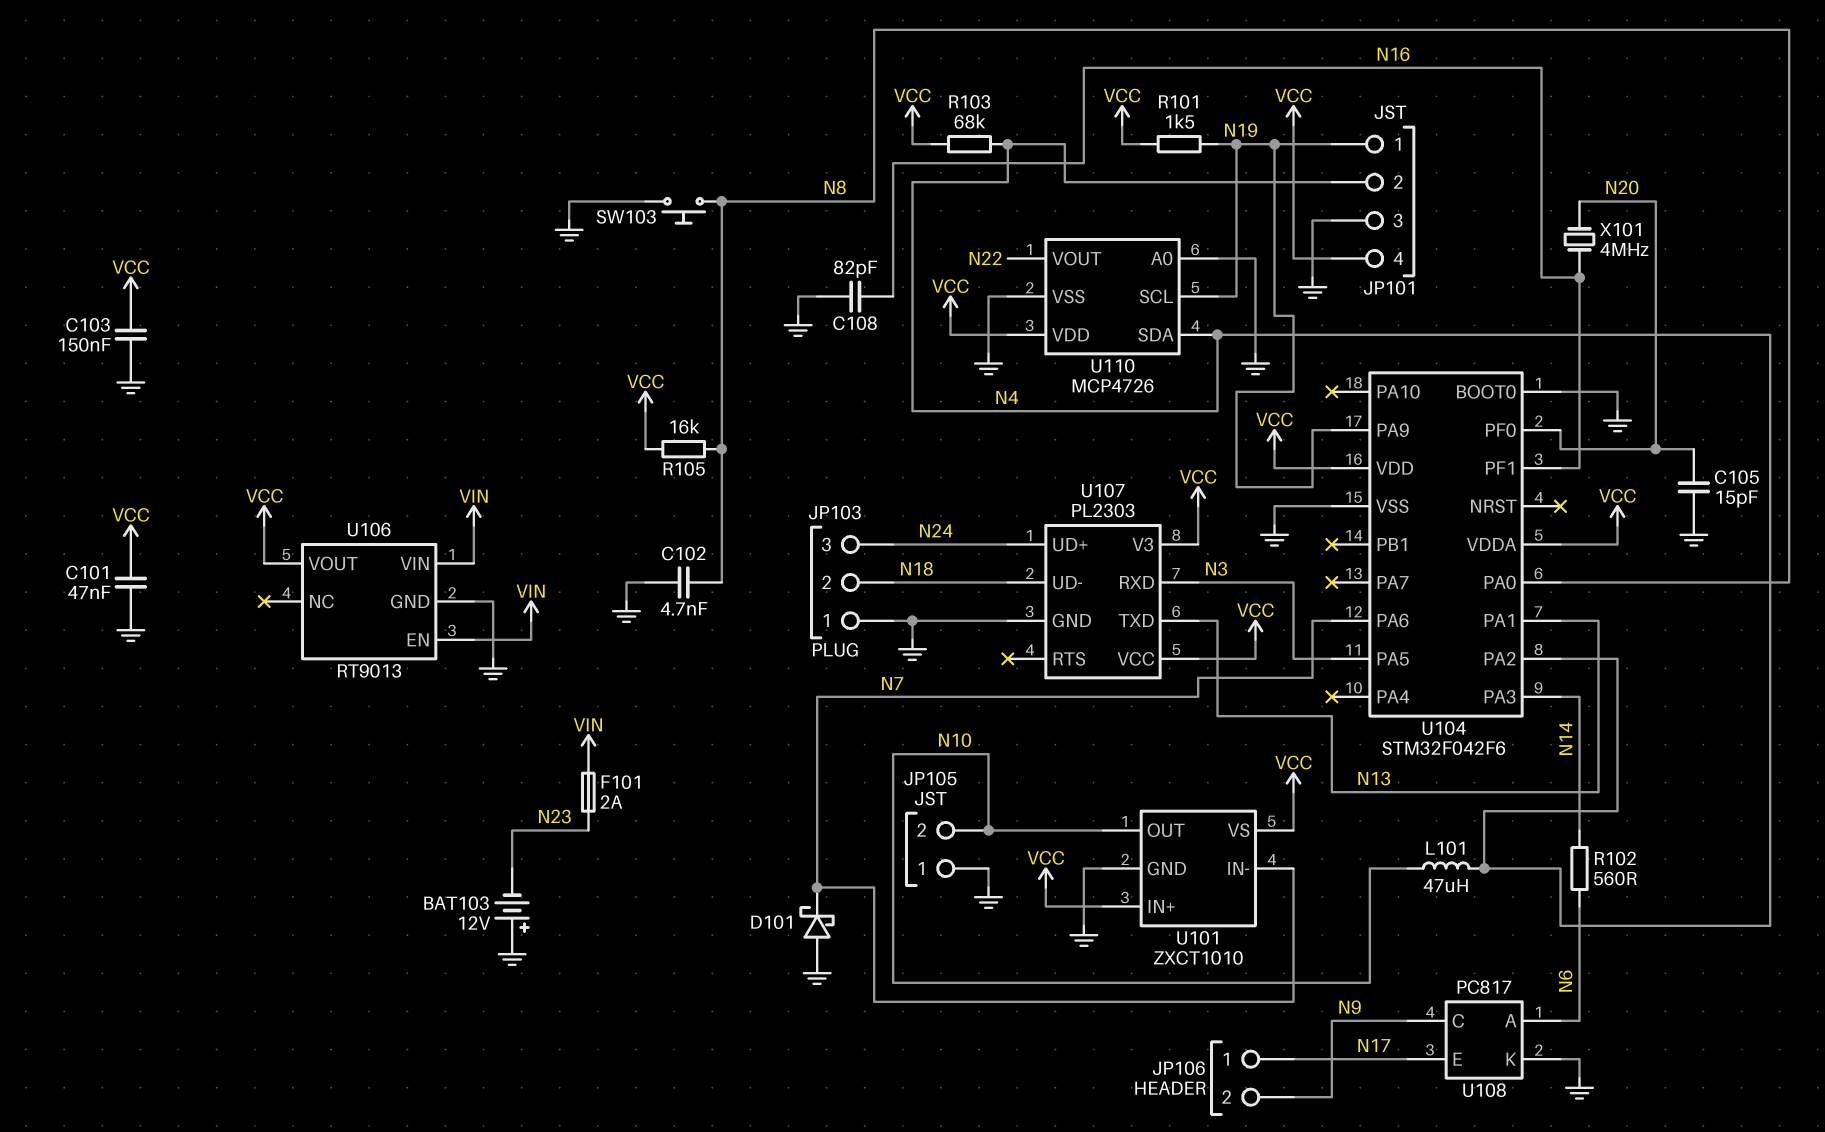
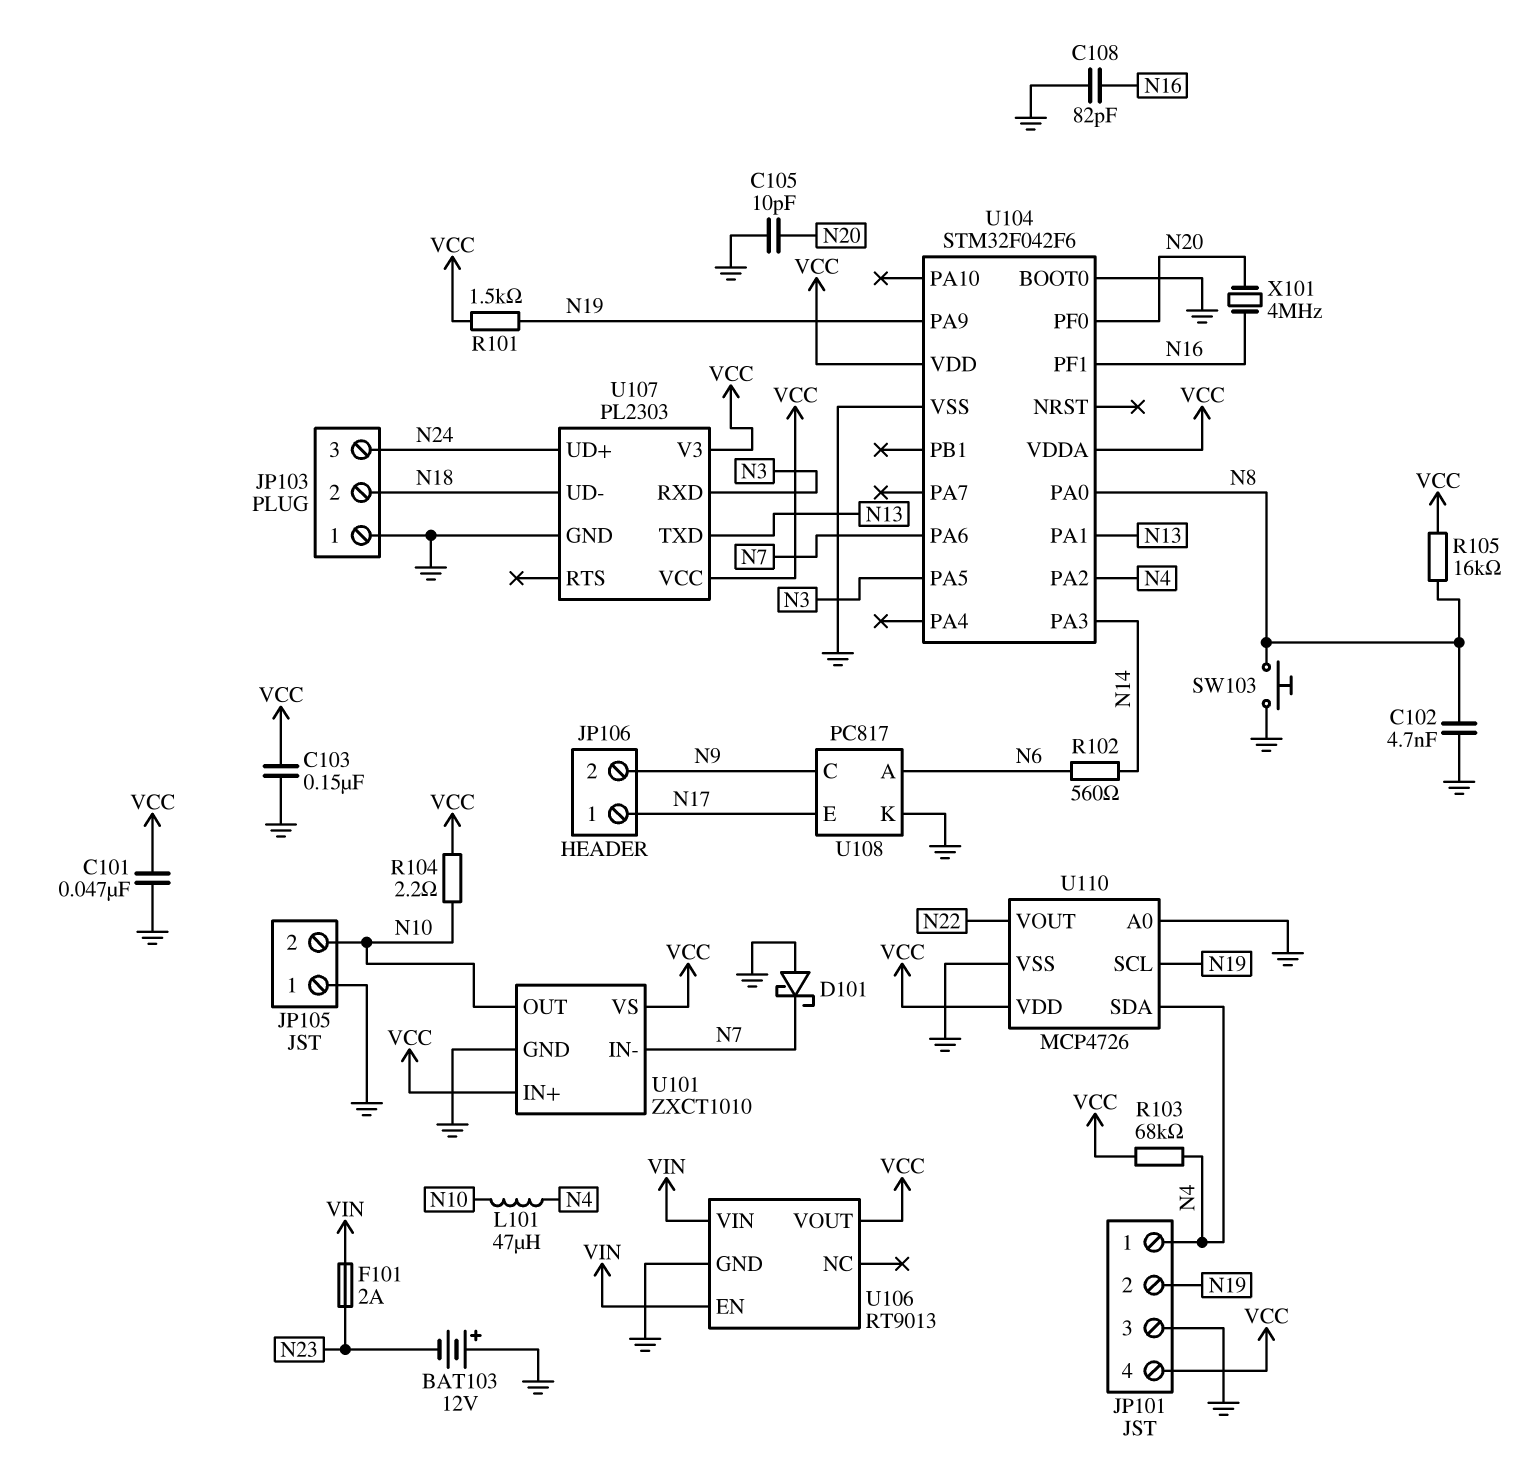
C105: 15pF (GND, N20) -> 10pF (GND, N20)
JP101 pin 1: N19 -> N4
JP101 pin 2: N4 -> N19
R104: none -> 2.2 (N10, VCC)

